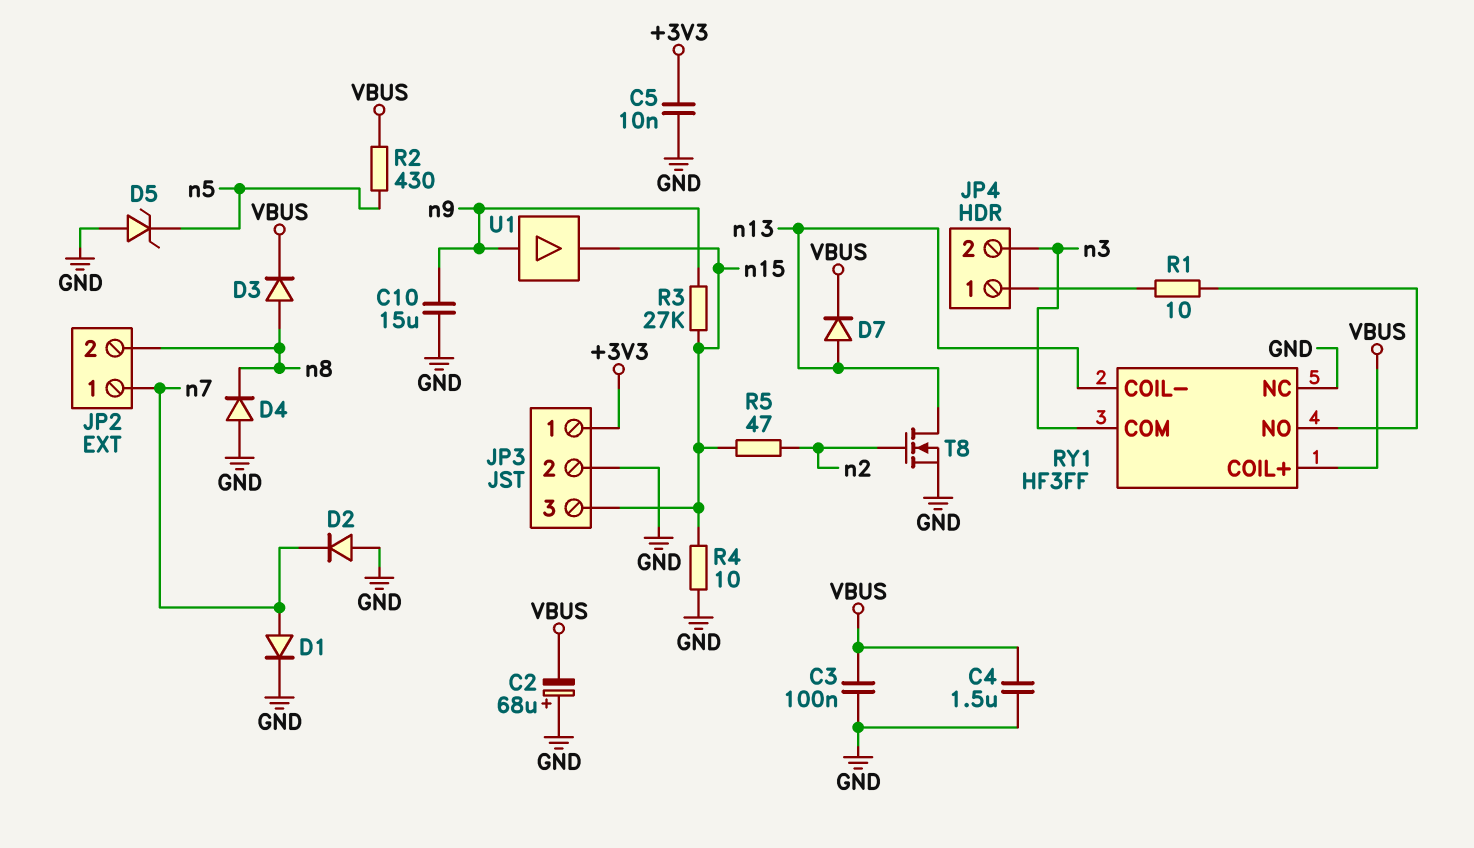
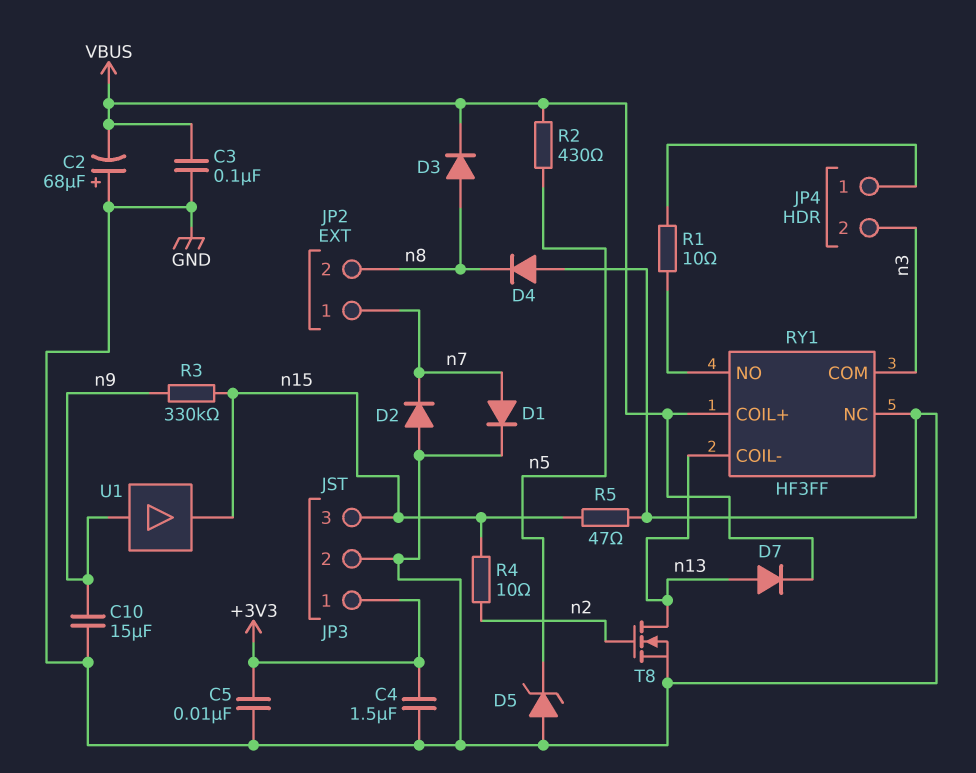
C4: 1.5uF (GND, VBUS) -> 1.5uF (+3V3, GND)
R3: 27k (n9, n15) -> 330k (n9, n15)
R4: 10 (GND, n15) -> 10 (n2, n15)
R5: 47 (n2, n15) -> 47 (GND, n15)

